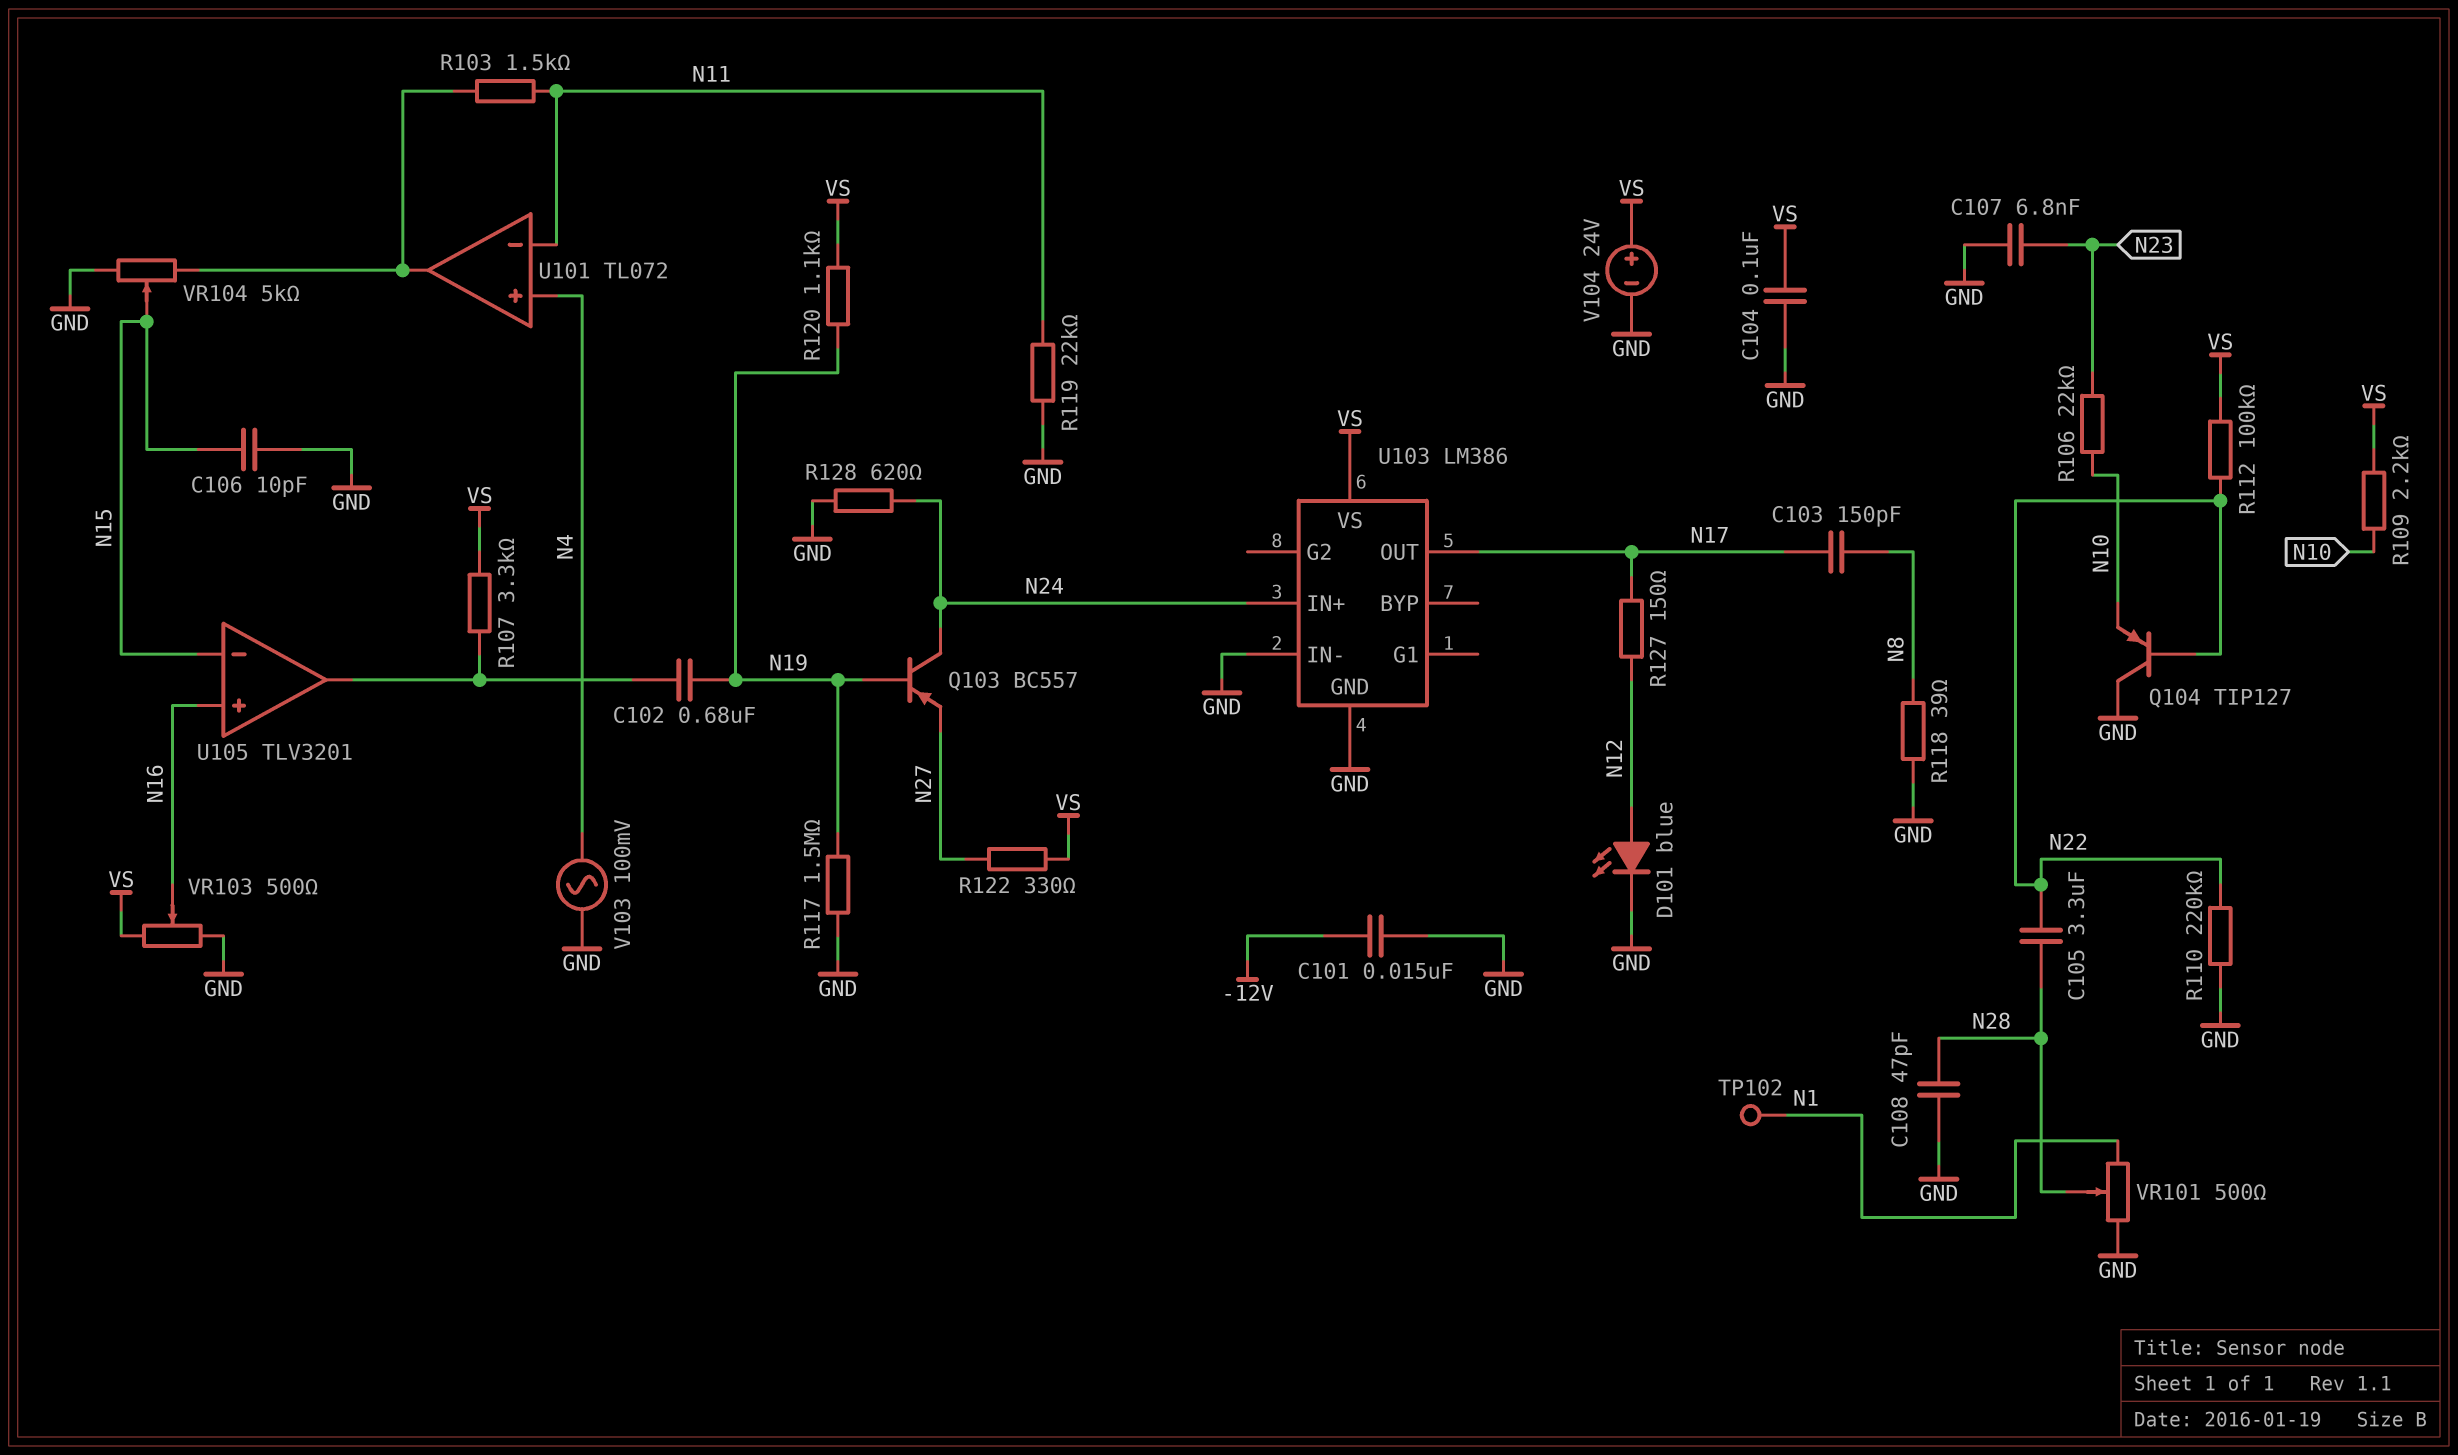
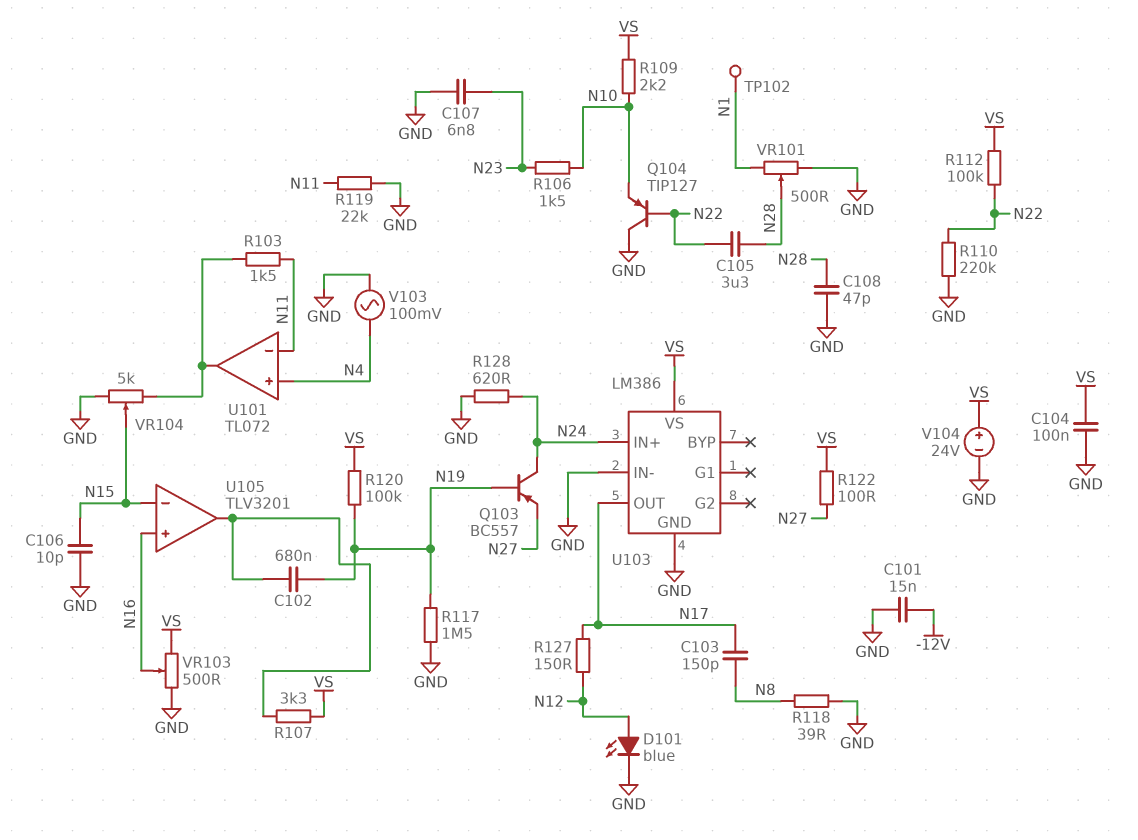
R106: 22k (N10, N23) -> 1.5k (N10, N23)
R120: 1.1k (N19, VS) -> 100k (N19, VS)
R122: 330 (N27, VS) -> 100 (N27, VS)

